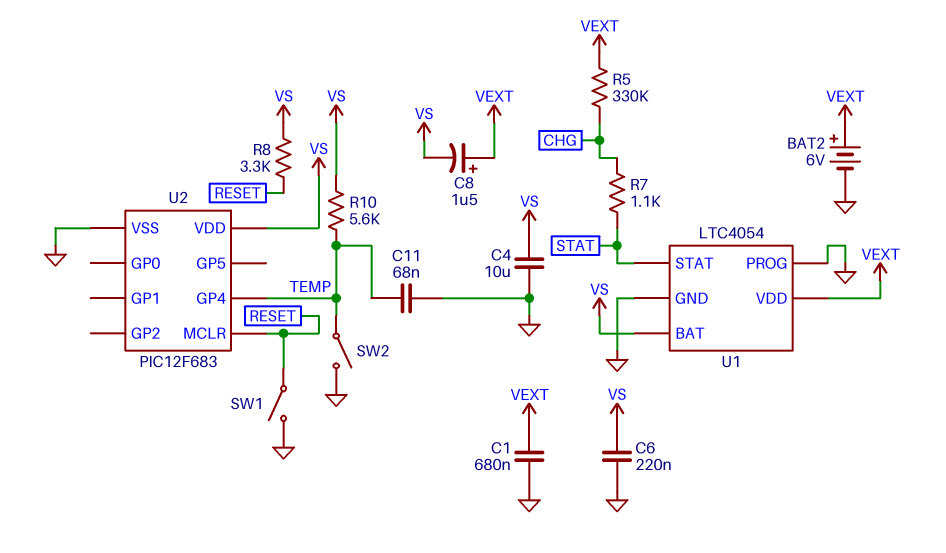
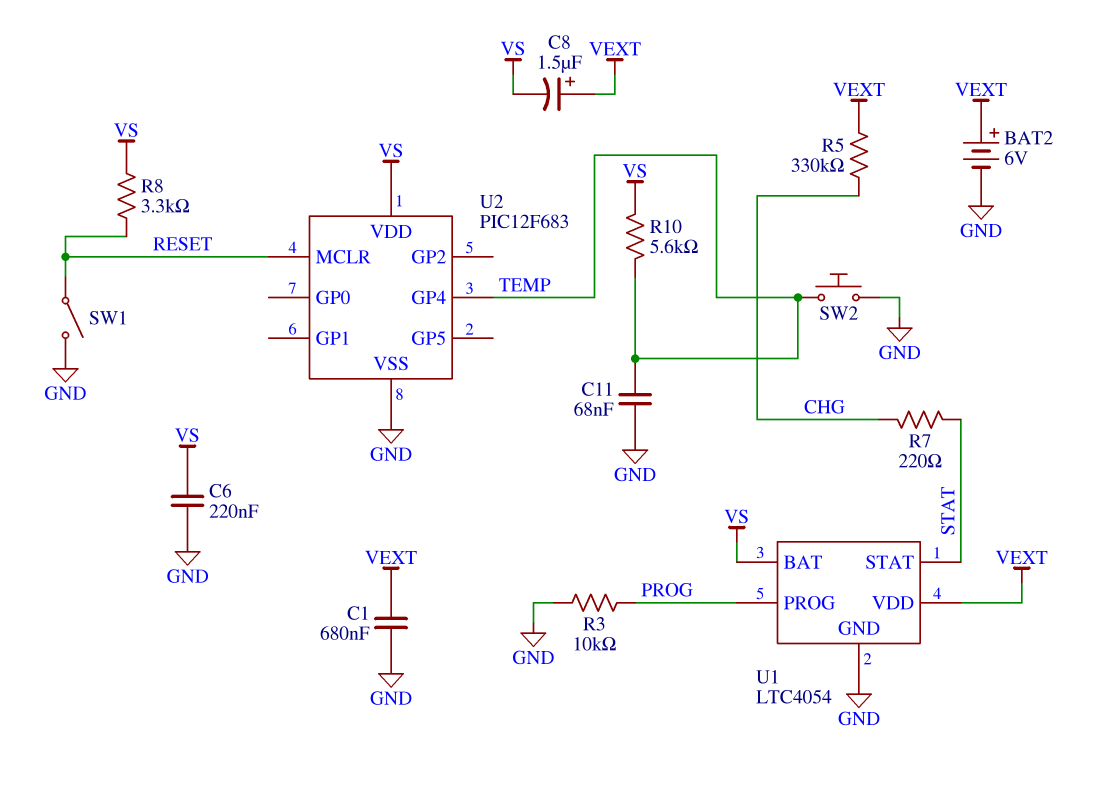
C4: 10uF (GND, VS) -> none
R3: none -> 10k (GND, PROG)
R7: 1.1k (CHG, STAT) -> 220 (CHG, STAT)
SW2: switch (GND, TEMP) -> button (GND, TEMP)
U1 pin PROG: GND -> PROG

